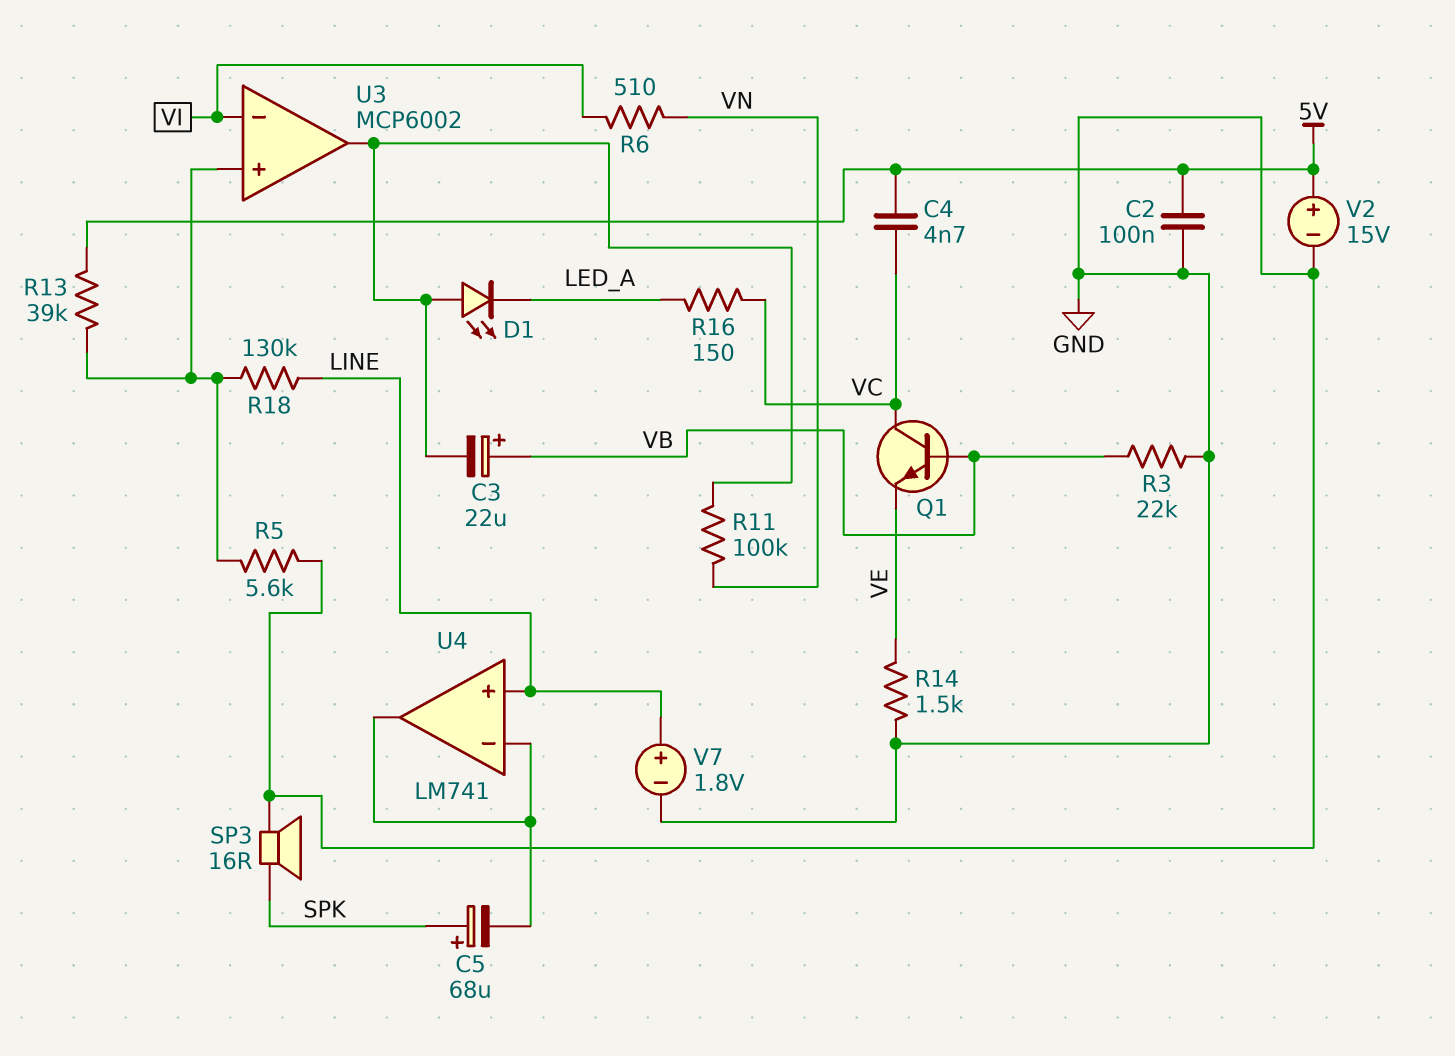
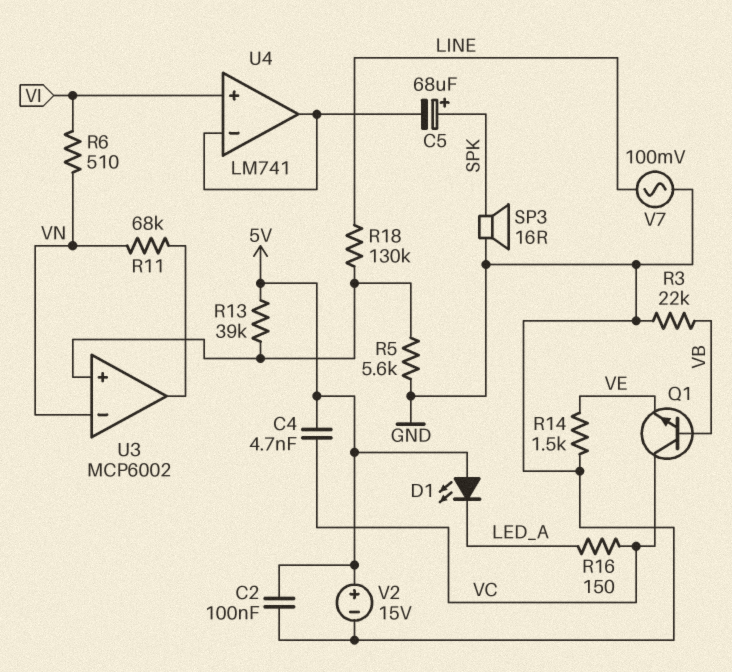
C3: 22uF (plus VB, minus U3/out) -> none
D1: LED (A U3/out, K LED_A) -> LED (A 5V, K LED_A)
R11: 100k (U3/out, VN) -> 68k (U3/out, VN)
U3 pin in-: VI -> VN
U4 pin in+: LINE -> VI
V7: 1.8V (plus LINE, minus GND) -> AC 100mV (GND, LINE)

